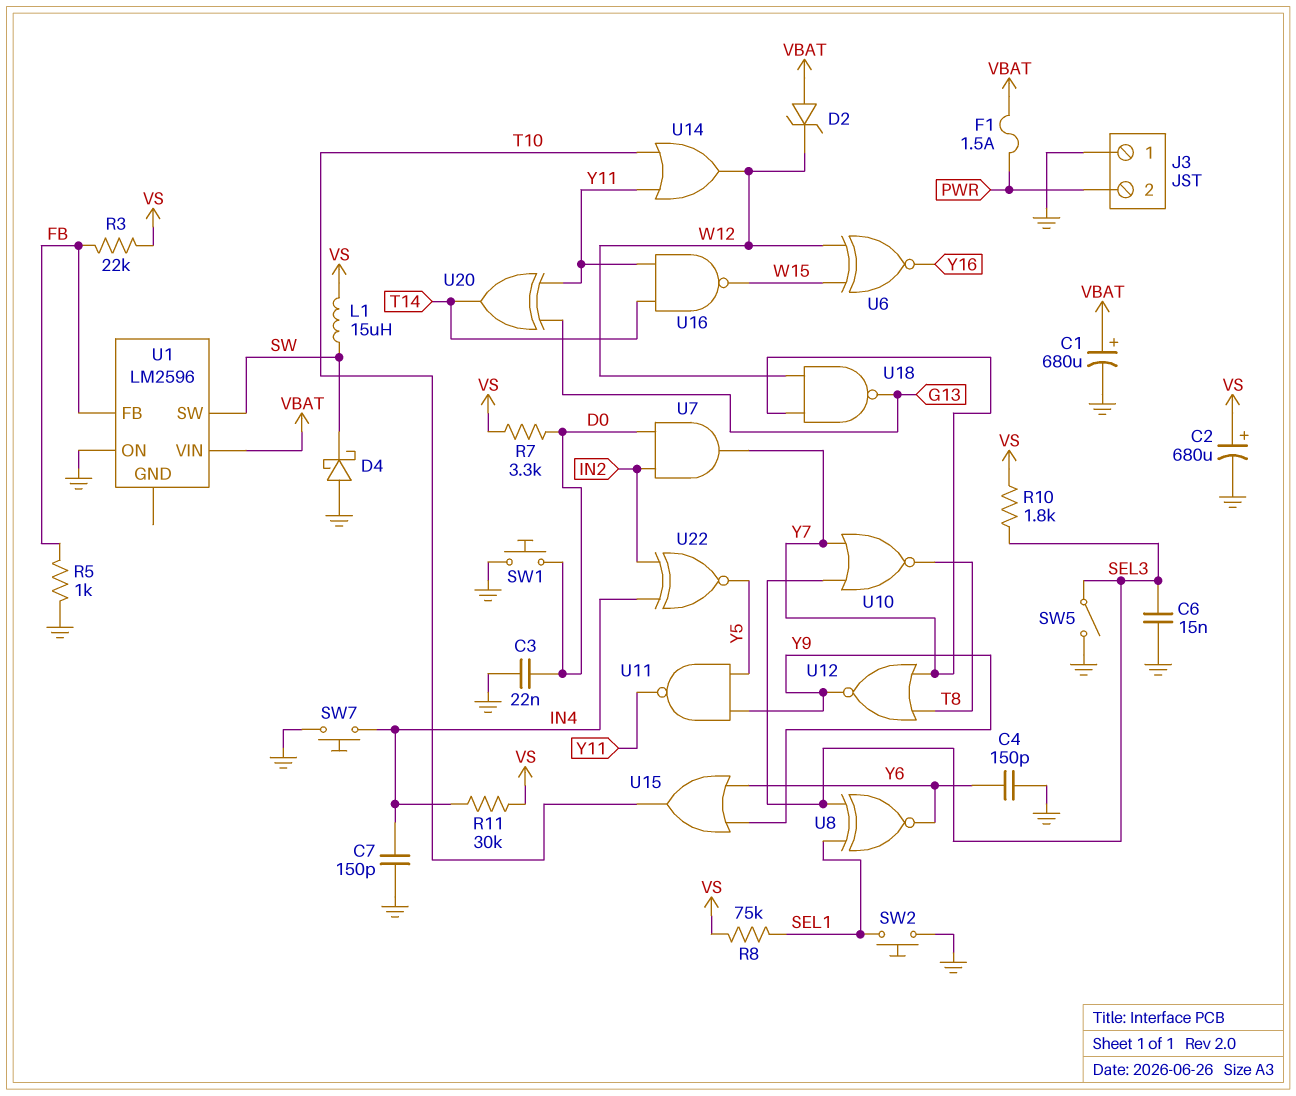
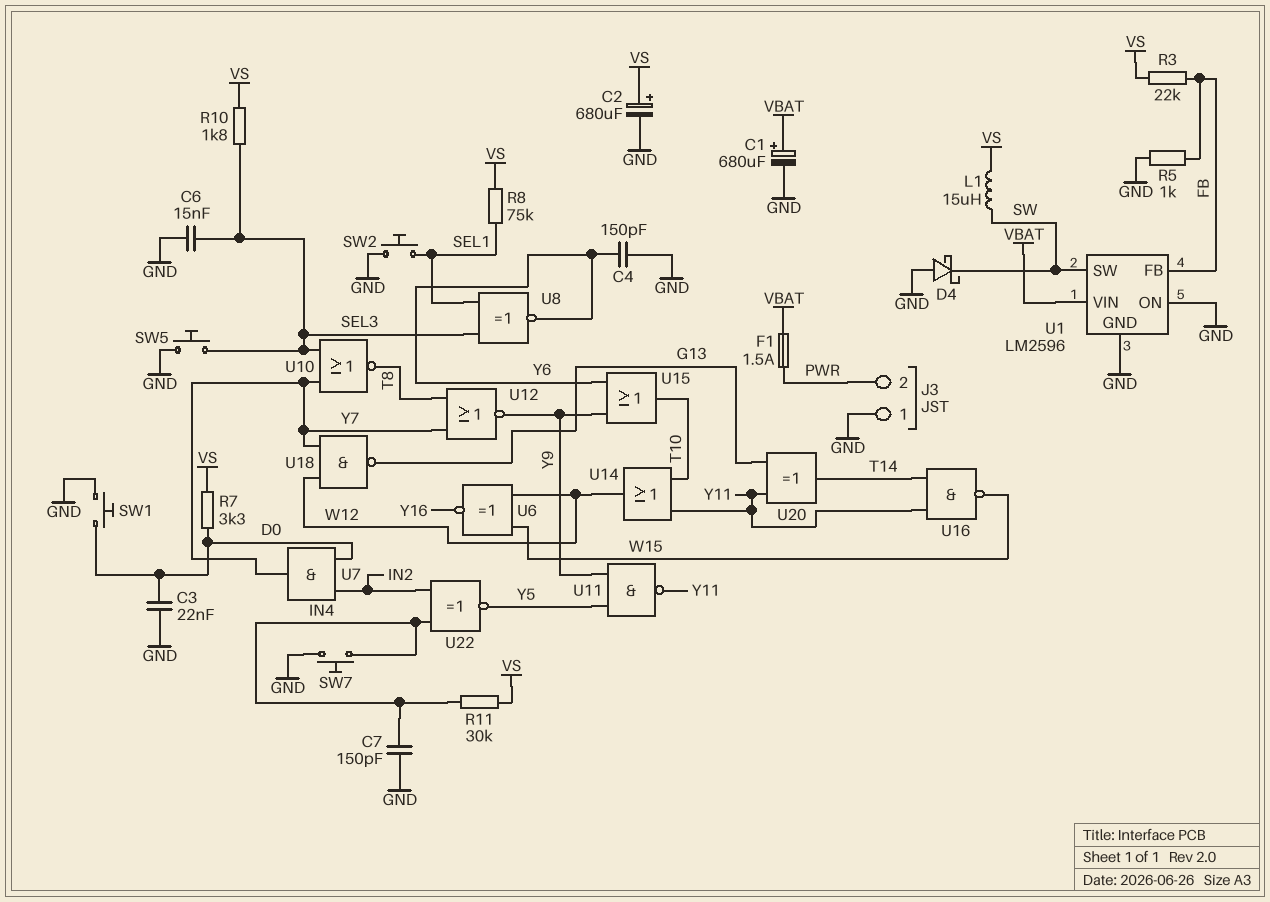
D2: zener (A VBAT, K W12) -> none
SW5: switch (GND, SEL3) -> button (GND, SEL3)
U1 pin GND: none -> GND

